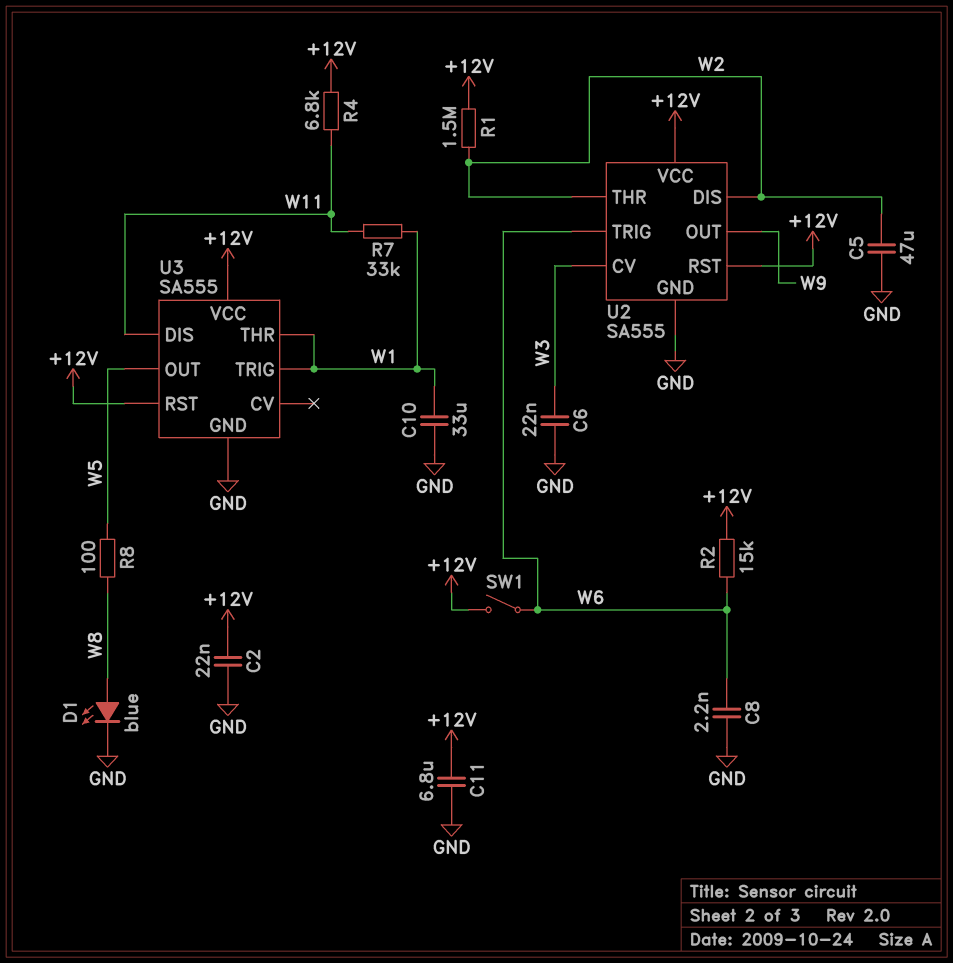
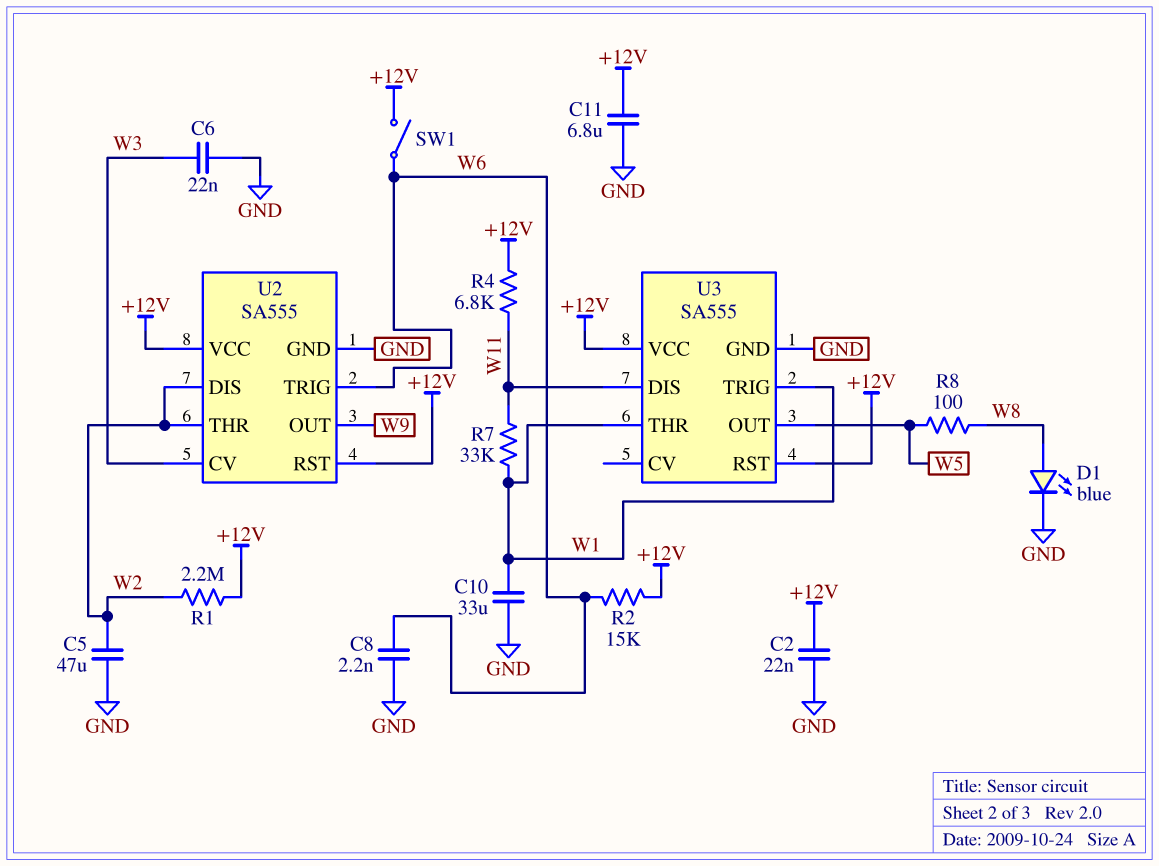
R1: 1.5M (+12V, W2) -> 2.2M (+12V, W2)

